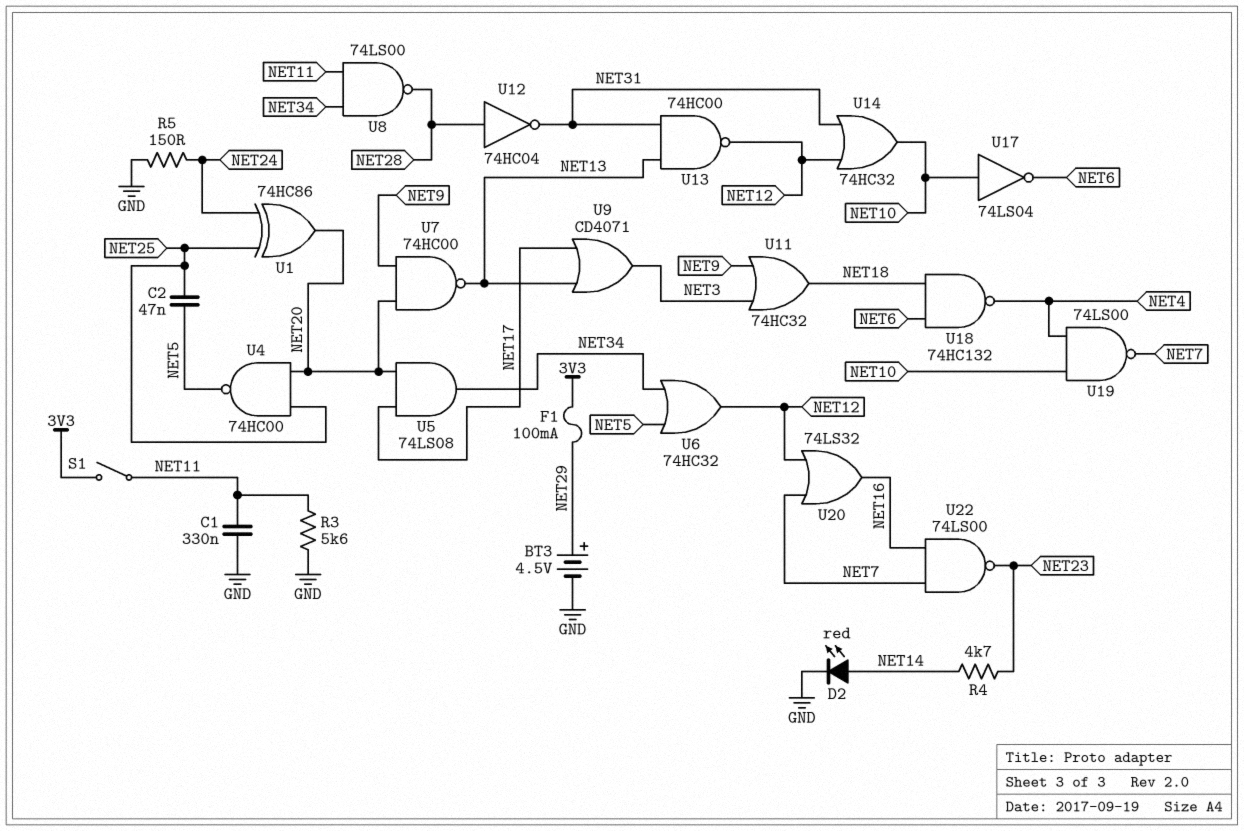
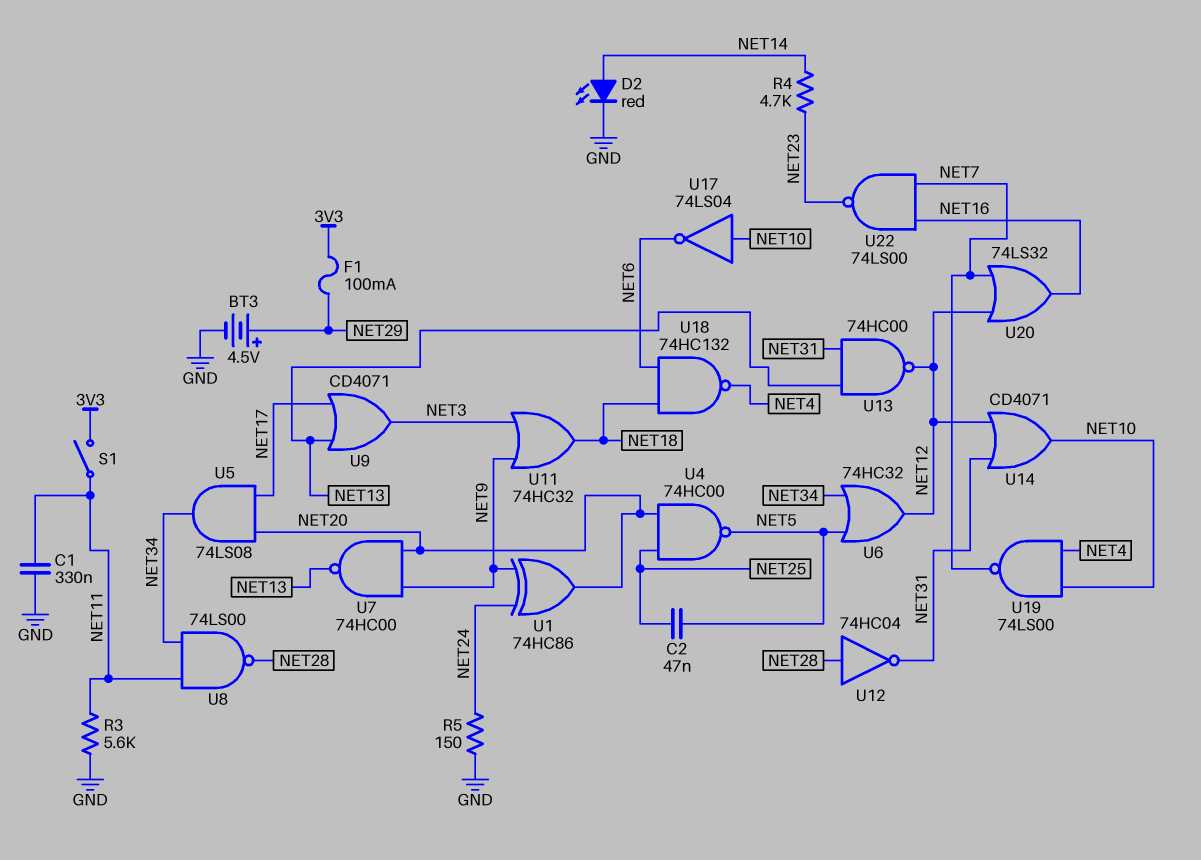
U1: XOR 74HC86 (in NET24, in NET25, out NET20) -> XOR 74HC86 (in NET9, in NET24, out NET20)
U14: OR 74HC32 (in NET12, in NET31, out NET10) -> OR CD4071 (in NET12, in NET31, out NET10)

